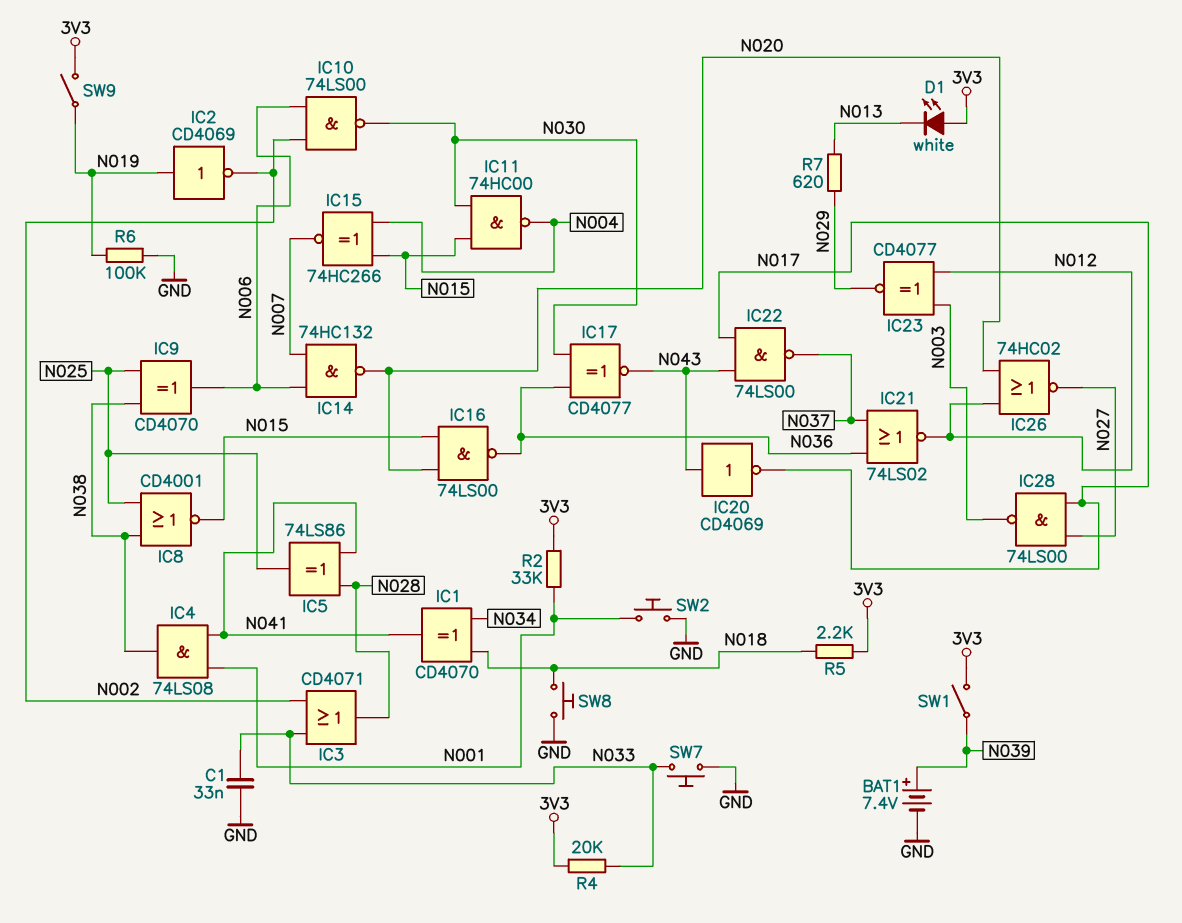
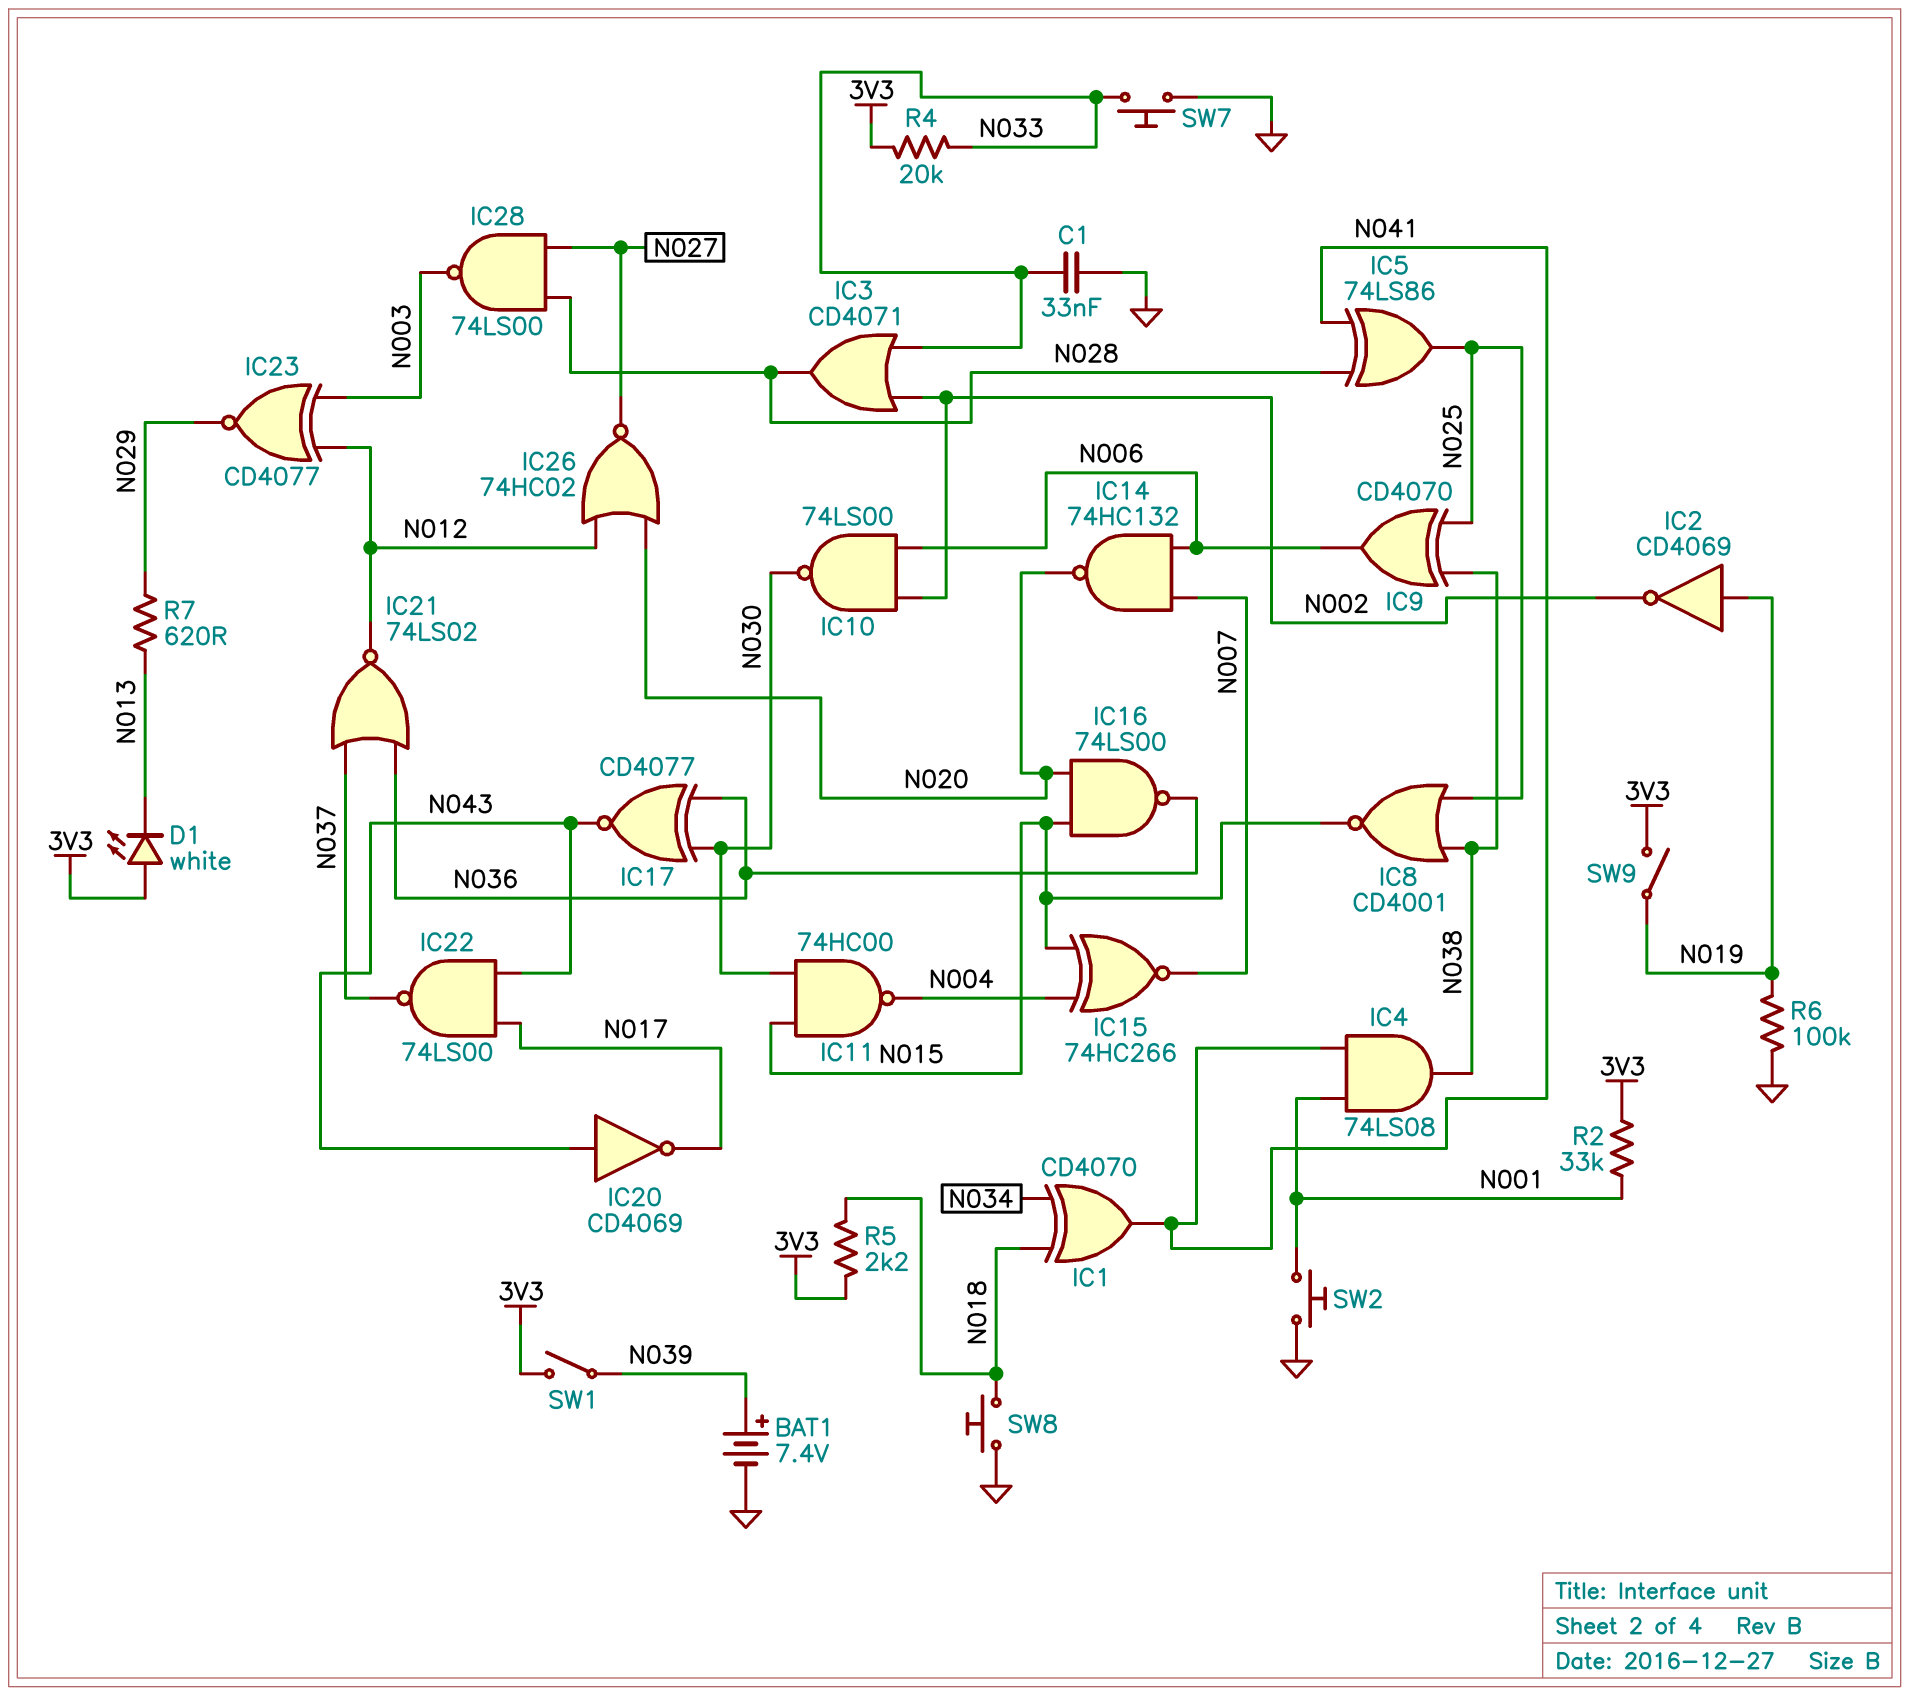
IC28: NAND 74LS00 (in N017, in N027, out N003) -> NAND 74LS00 (in N027, in N028, out N003)

